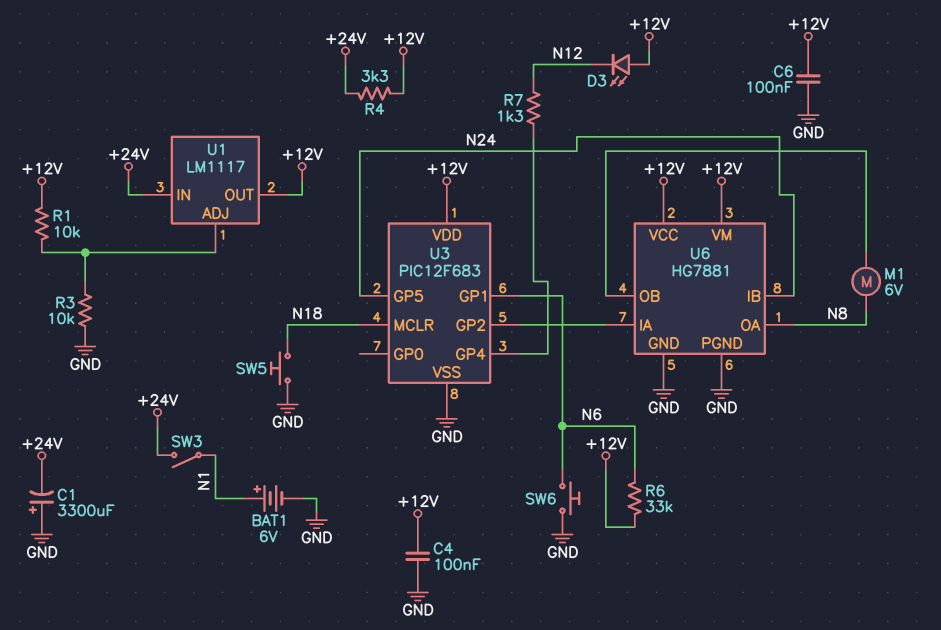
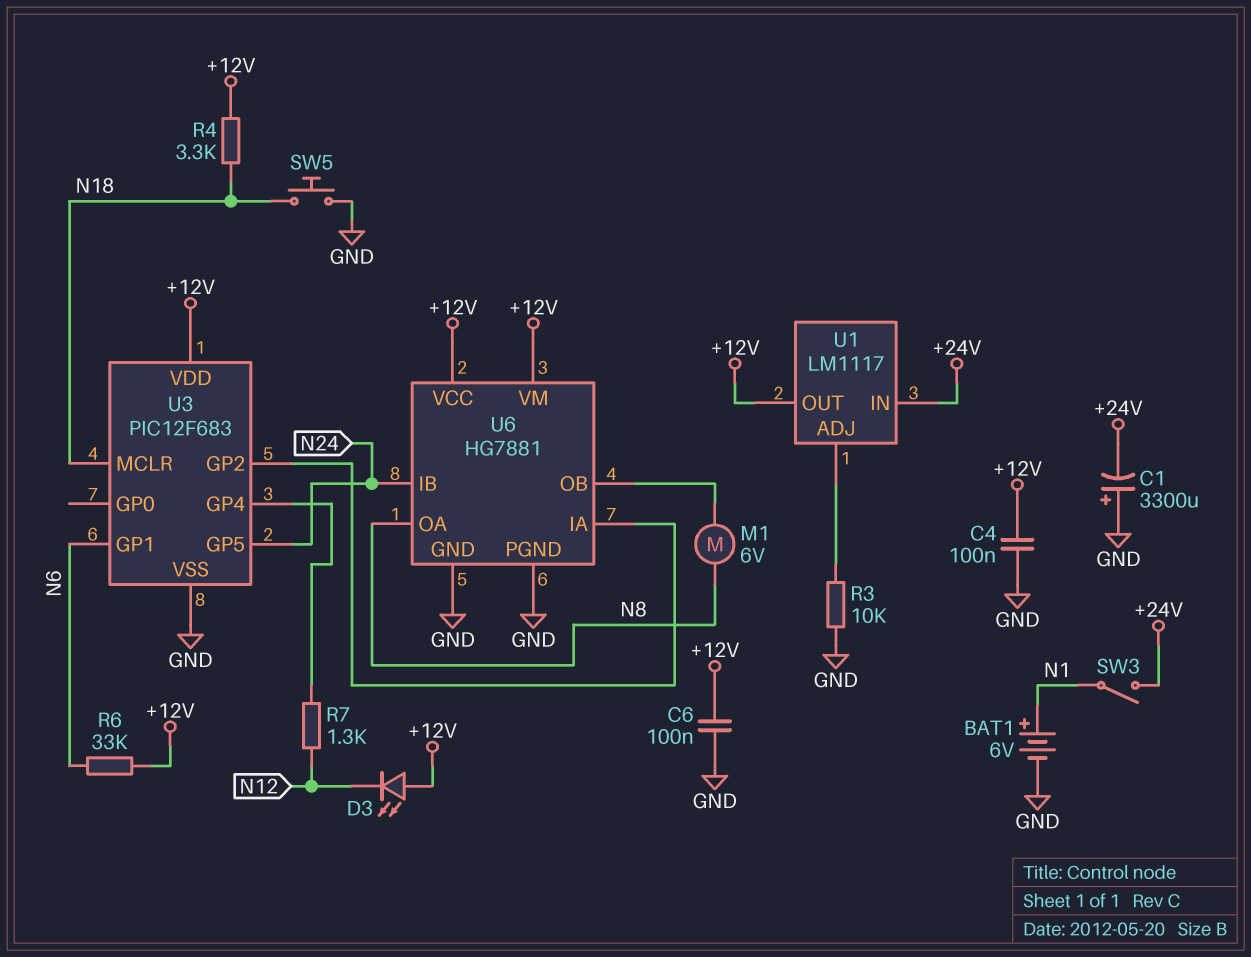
R1: 10k (+12V, U1/ADJ) -> none
R4: 3.3k (+12V, +24V) -> 3.3k (+12V, N18)
SW6: button (GND, N6) -> none

